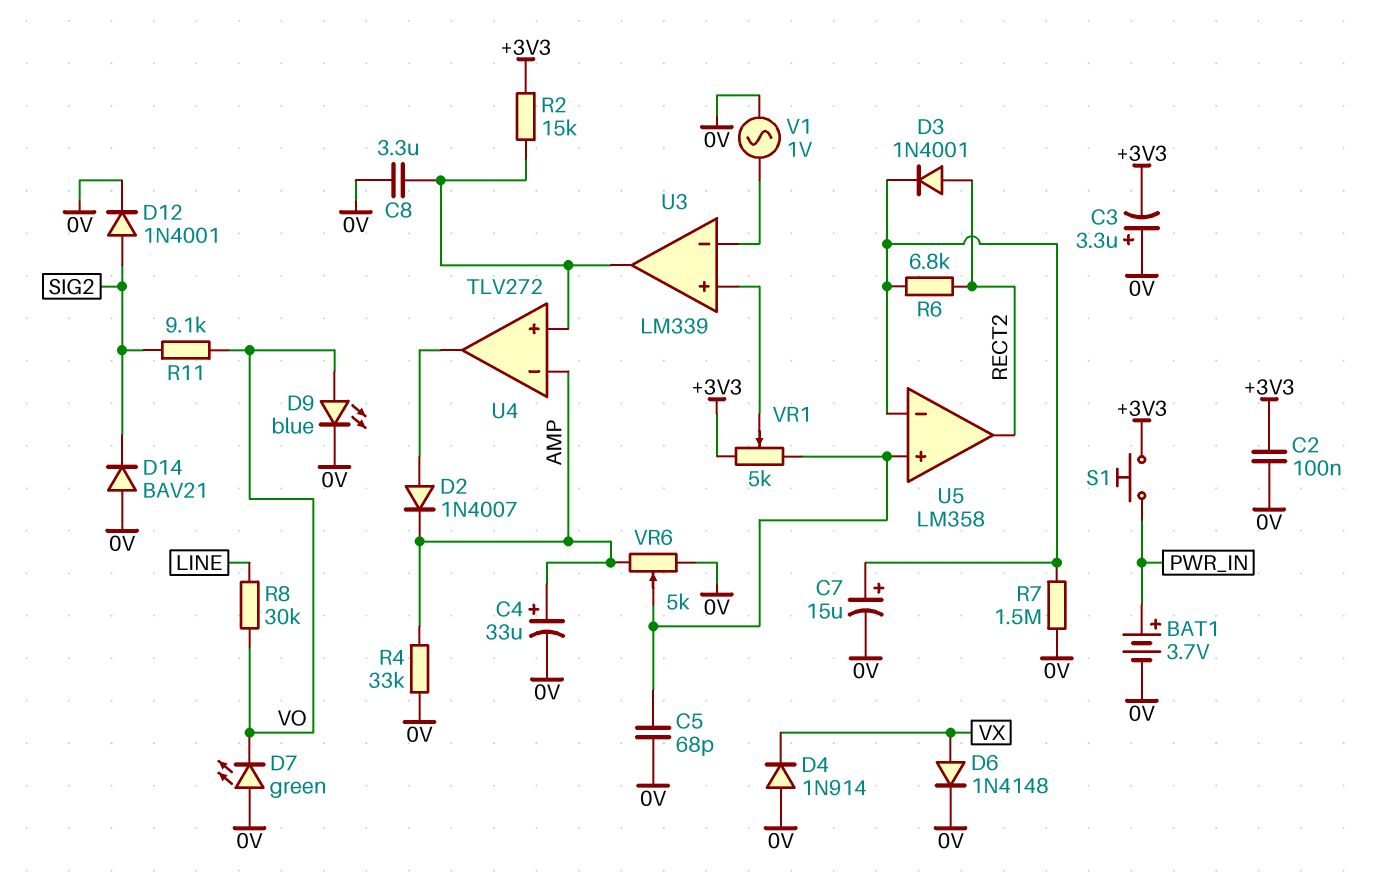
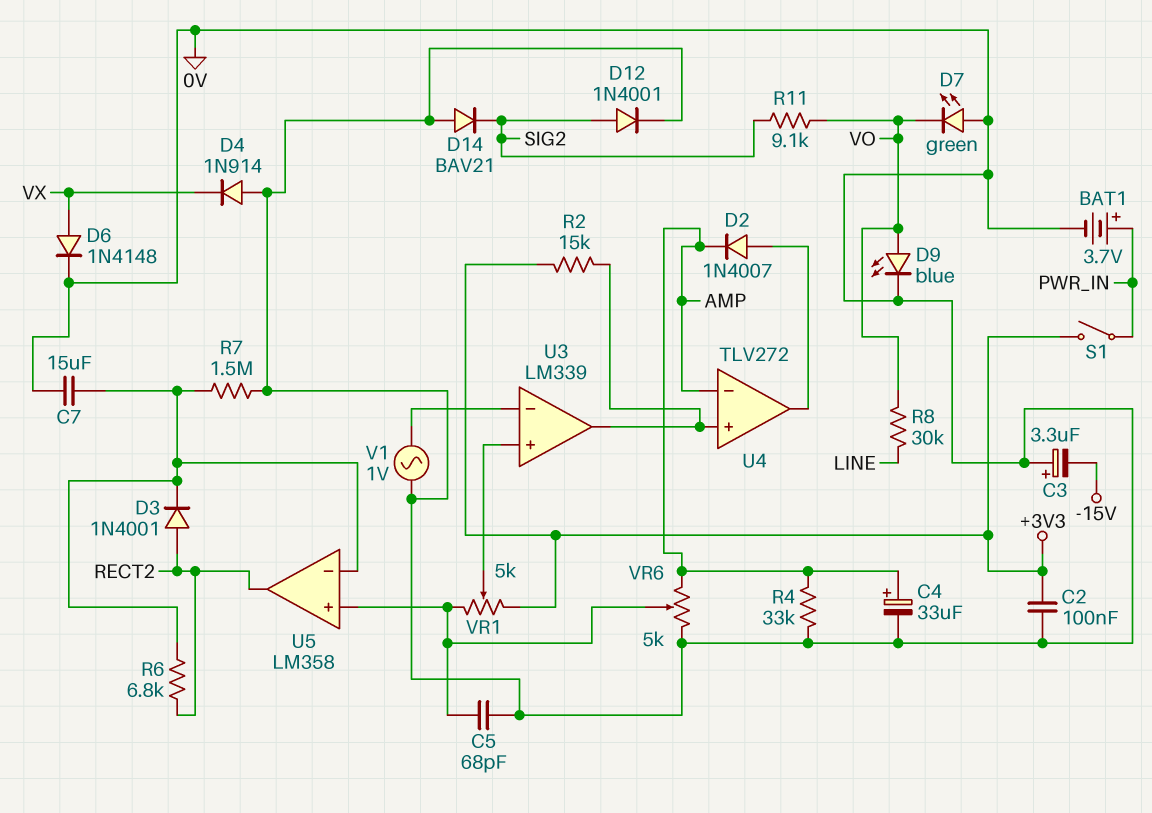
C3: 3.3uF (plus 0V, minus +3V3) -> 3.3uF (plus 0V, minus -15V)
C7: 15uF (plus U5/in-, minus 0V) -> 15uF (0V, U5/in-)
C8: 3.3uF (0V, U3/out) -> none
S1: button (+3V3, PWR_IN) -> switch (+3V3, PWR_IN)

